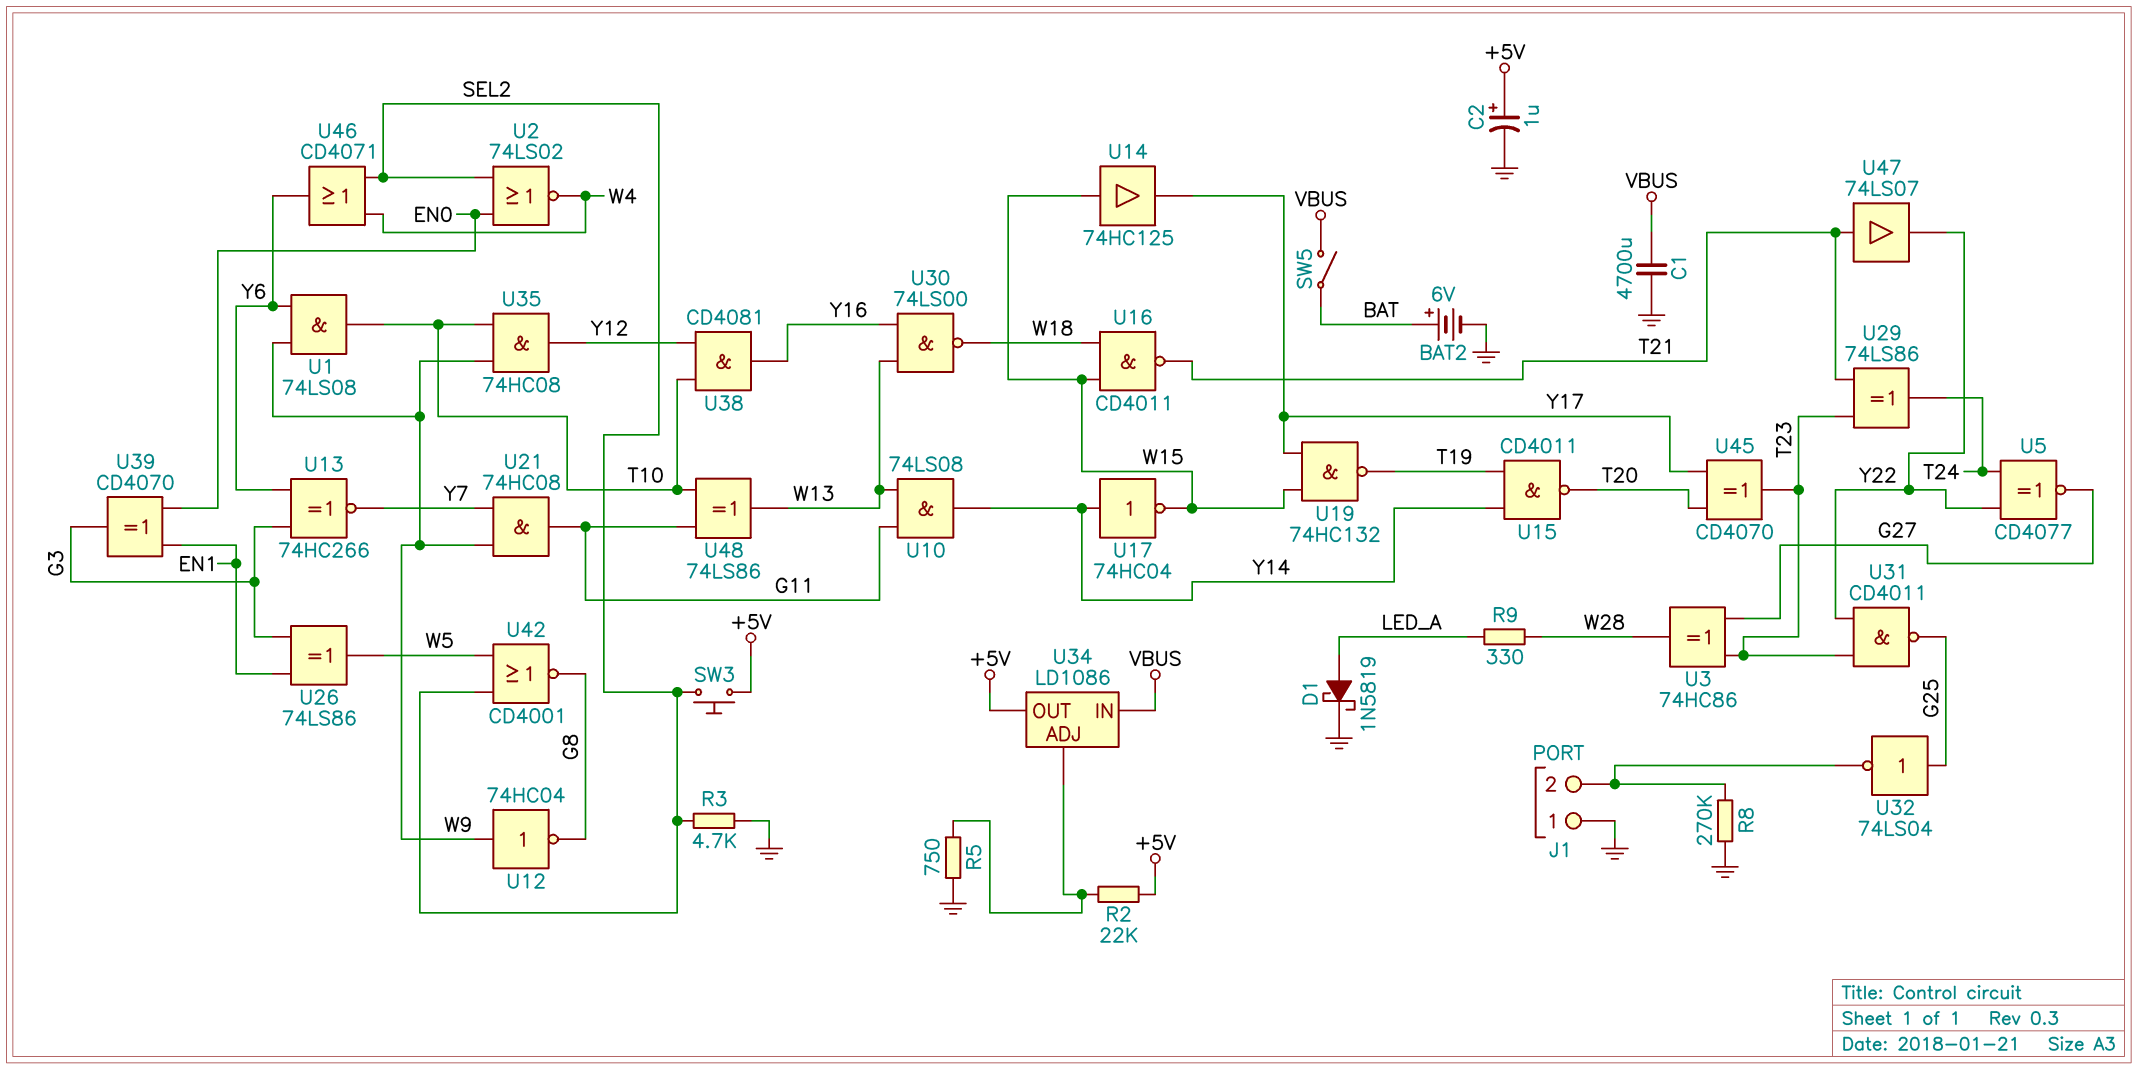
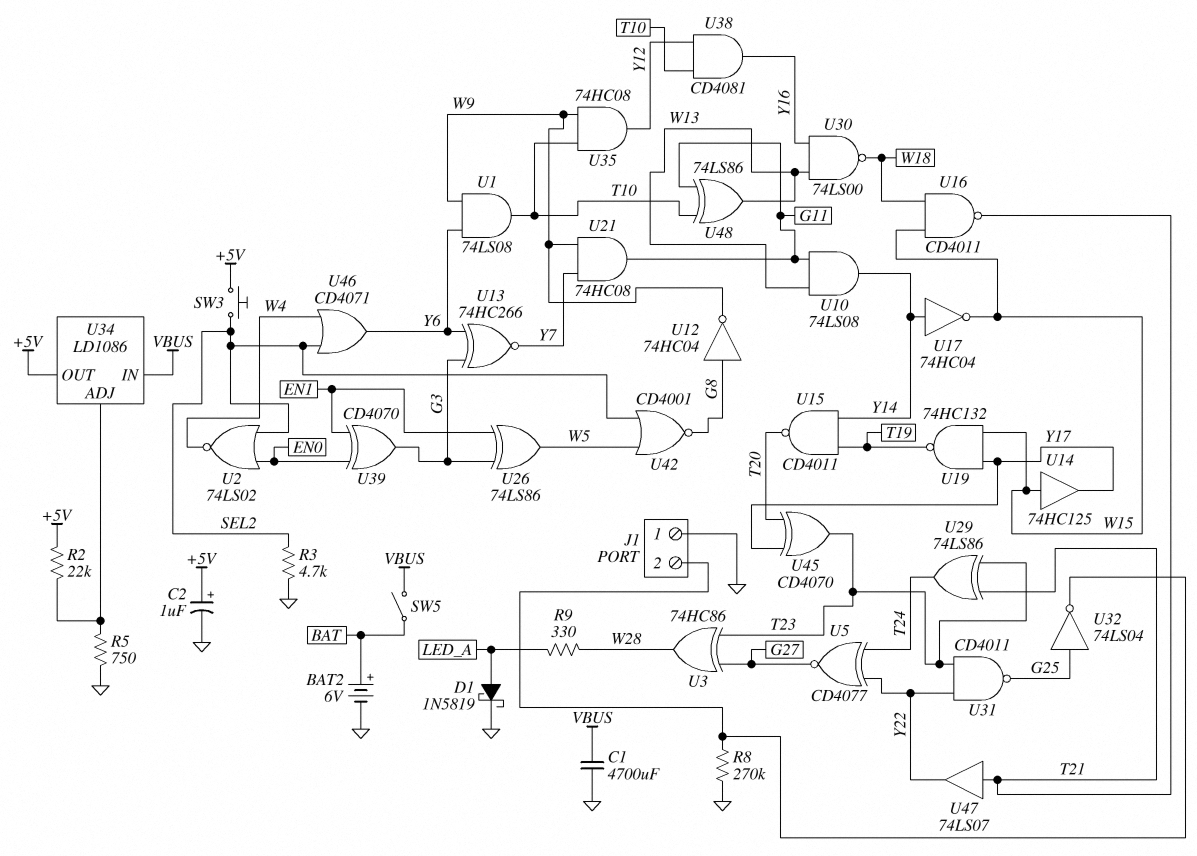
U12: NOT 74HC04 (in W9, out G8) -> NOT 74HC04 (in G8, out W9)

